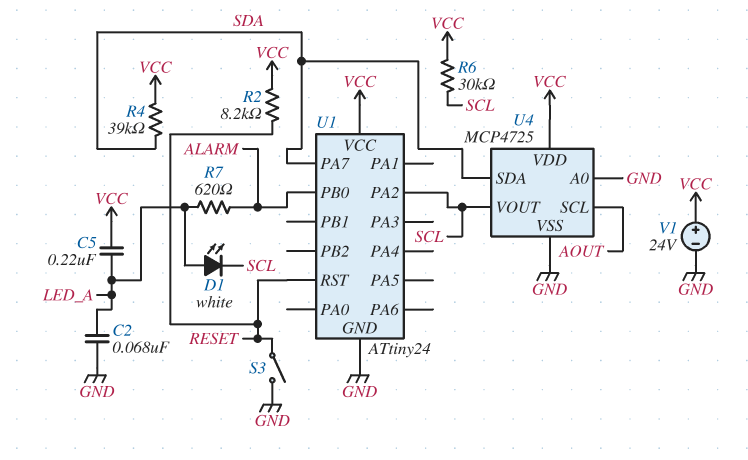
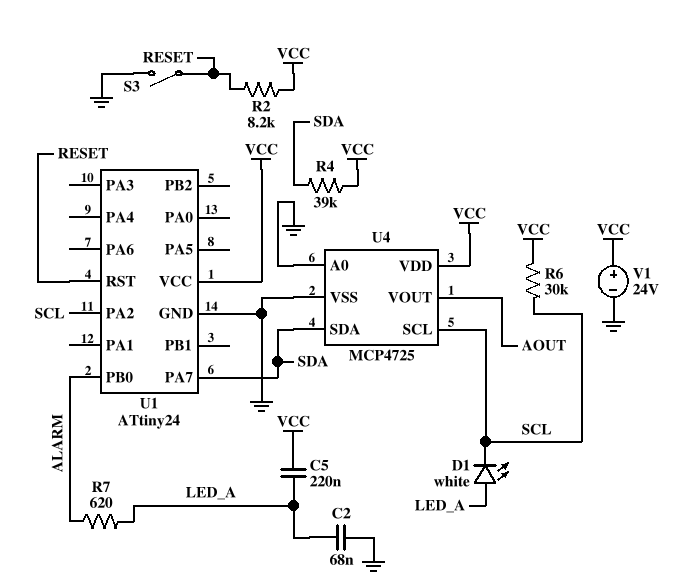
U4 pin SCL: AOUT -> SCL
U4 pin VOUT: SCL -> AOUT

